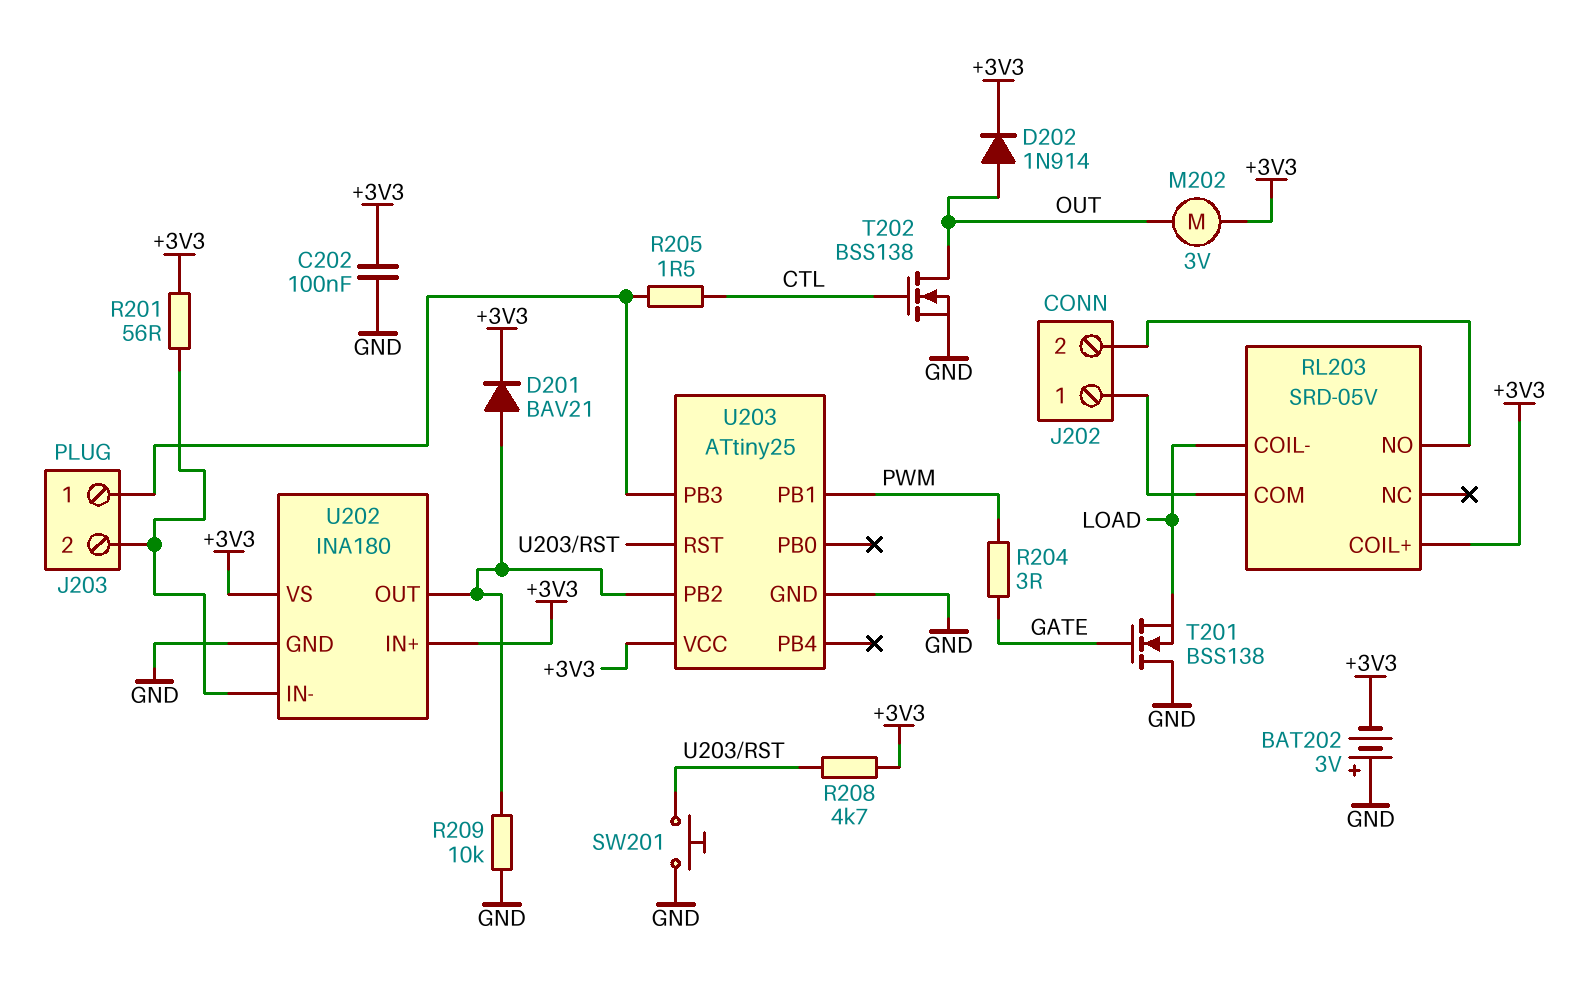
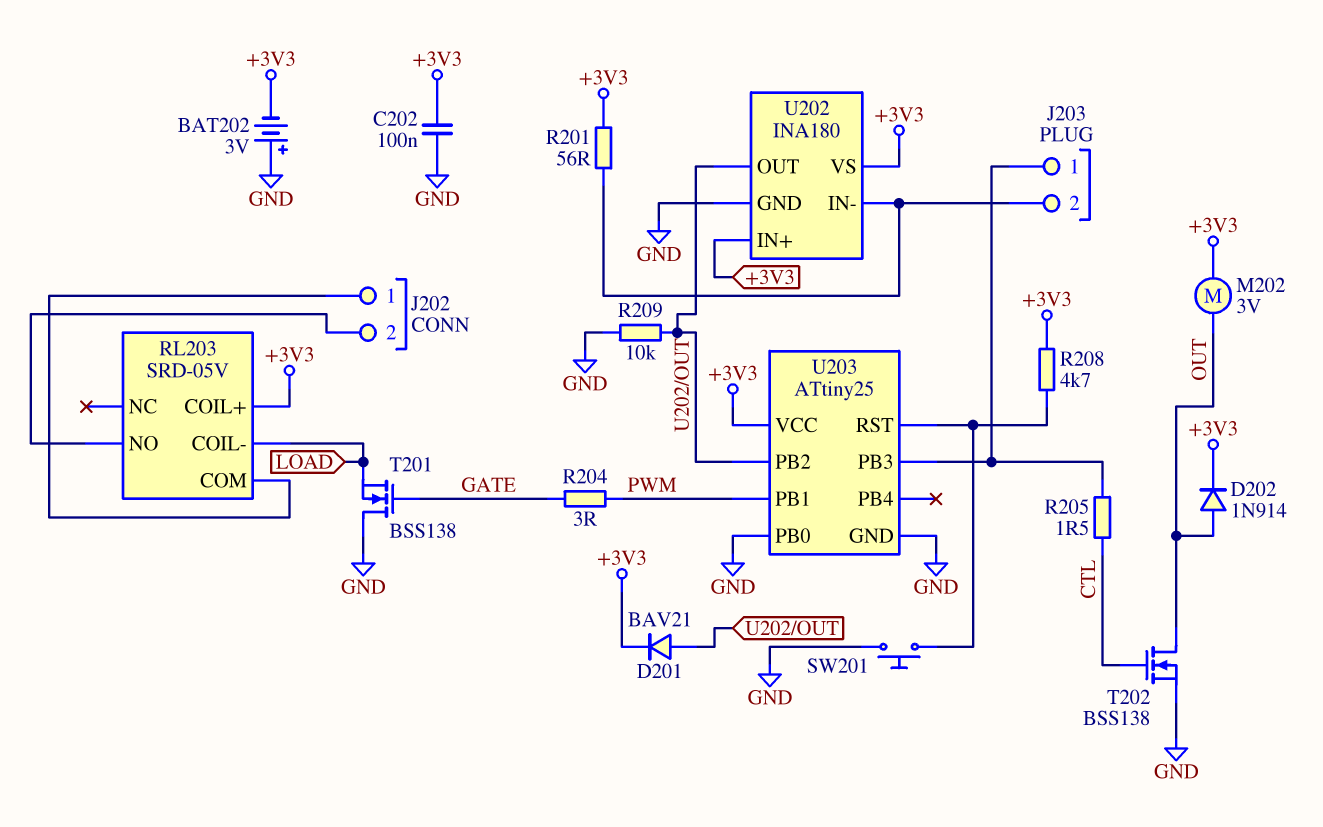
U203 pin PB0: none -> GND

